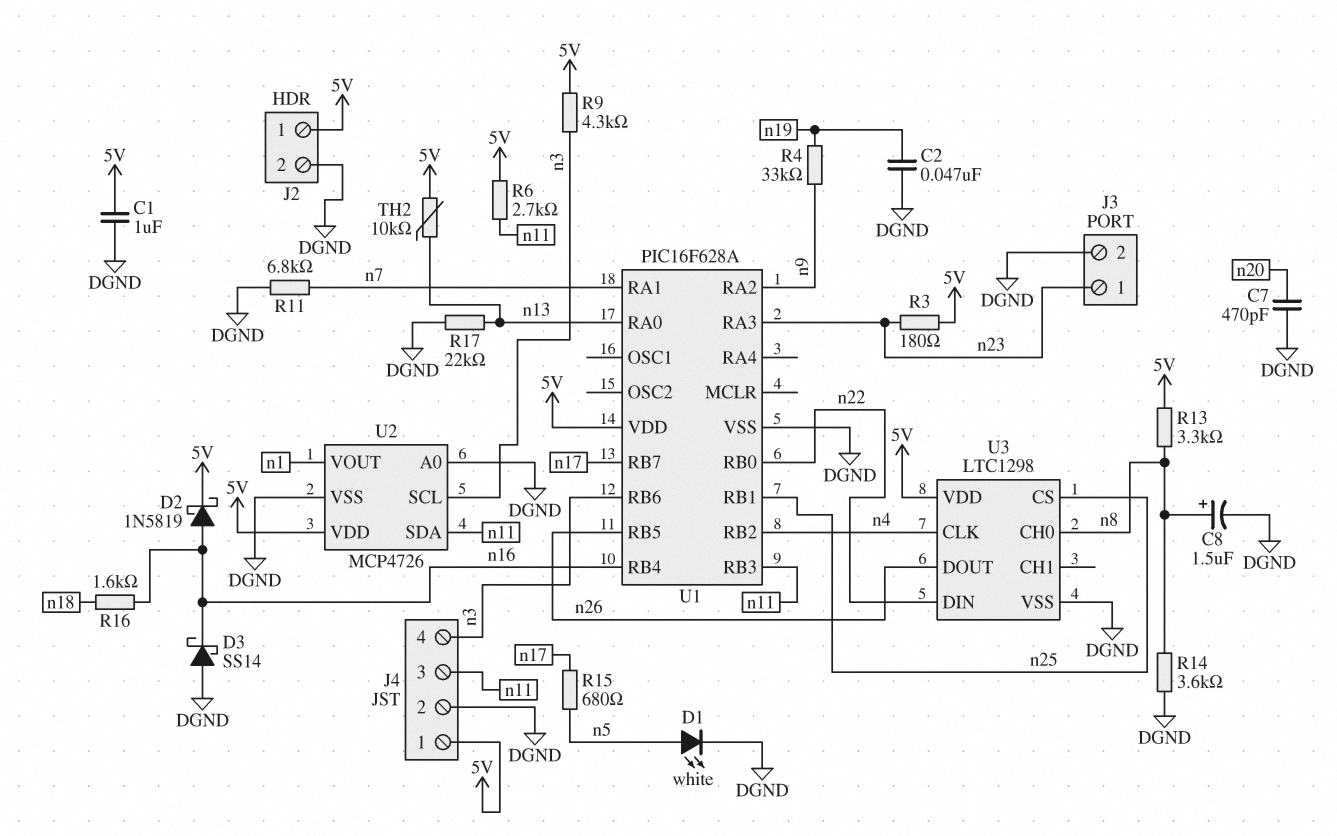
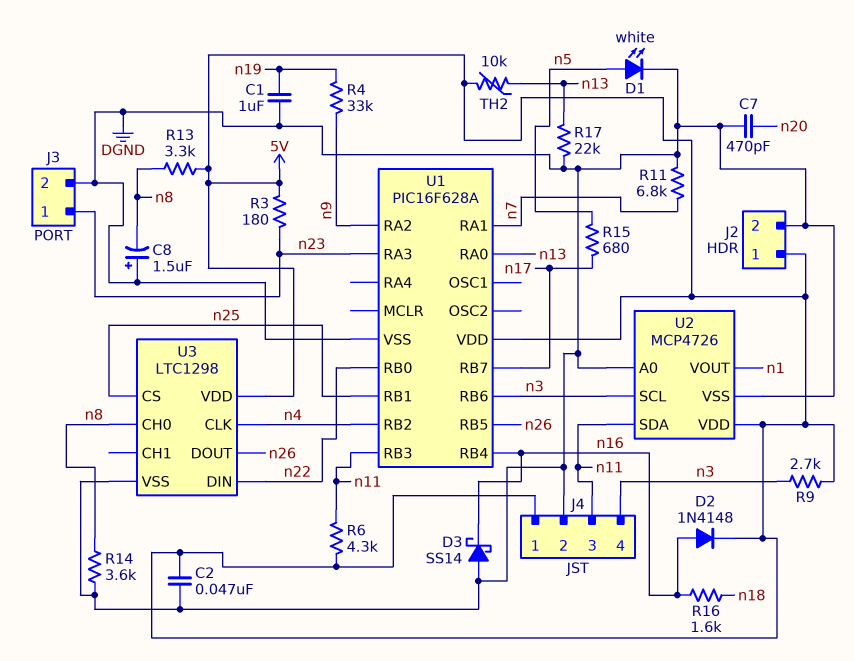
C1: 1uF (5V, DGND) -> 1uF (DGND, n19)
C2: 47nF (DGND, n19) -> 47nF (5V, DGND)
C8: 1.5uF (plus n8, minus DGND) -> 1.5uF (plus DGND, minus n8)
D2: schottky 1N5819 (A n16, K 5V) -> diode 1N4148 (A n16, K 5V)
R6: 2.7k (5V, n11) -> 4.3k (5V, n11)
R9: 4.3k (5V, n3) -> 2.7k (5V, n3)

